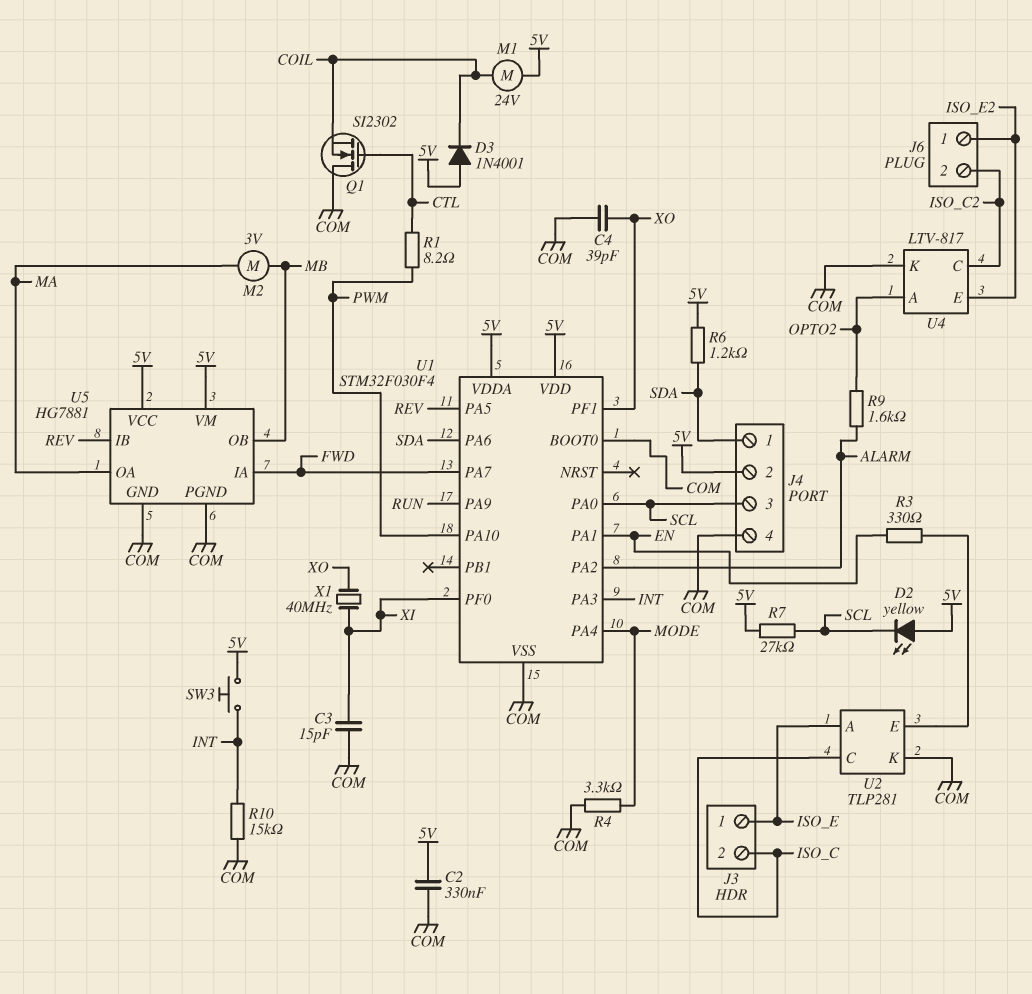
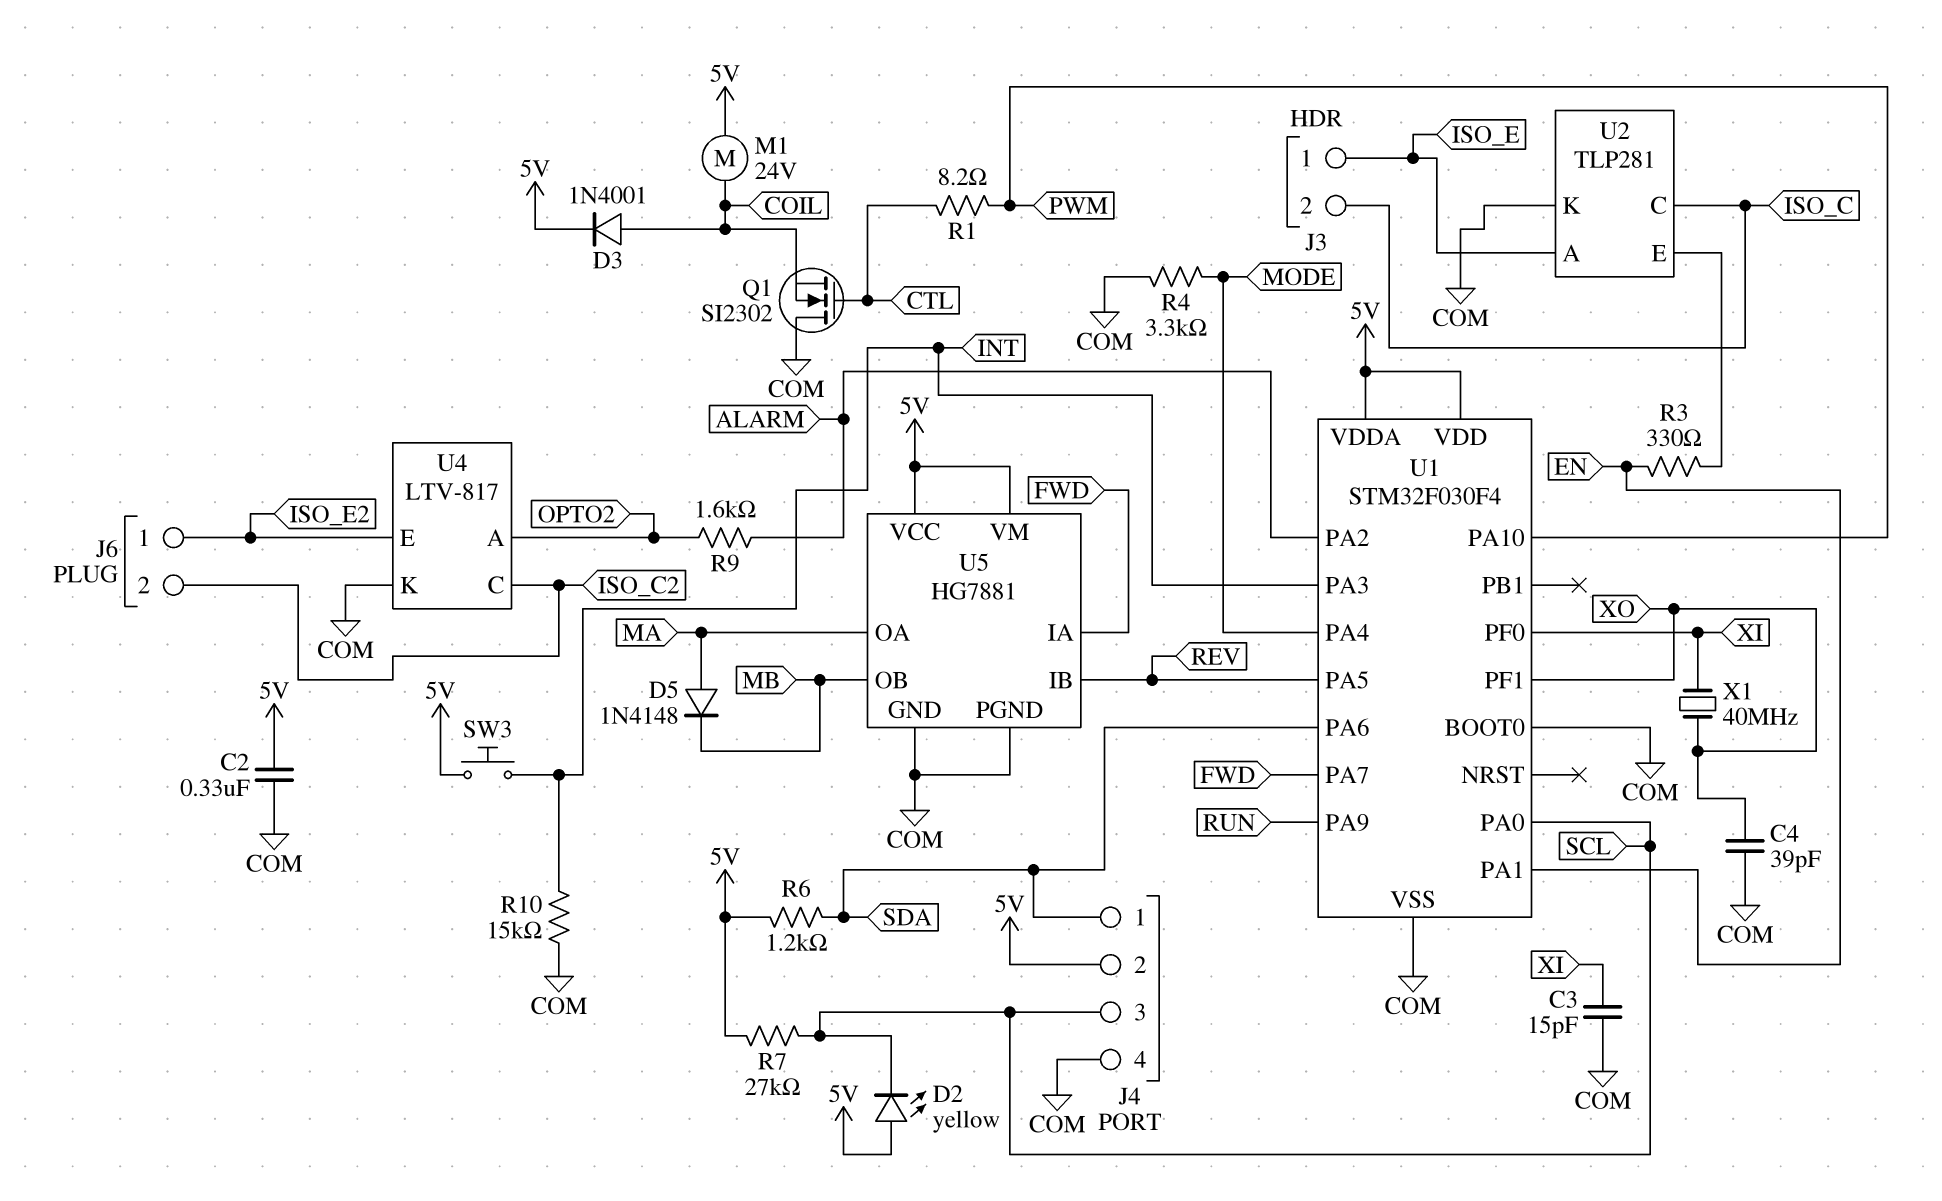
D3: diode 1N4001 (A 5V, K COIL) -> diode 1N4001 (A COIL, K 5V)
D5: none -> diode 1N4148 (A MA, K MB)
M2: motor 3V (MA, MB) -> none

